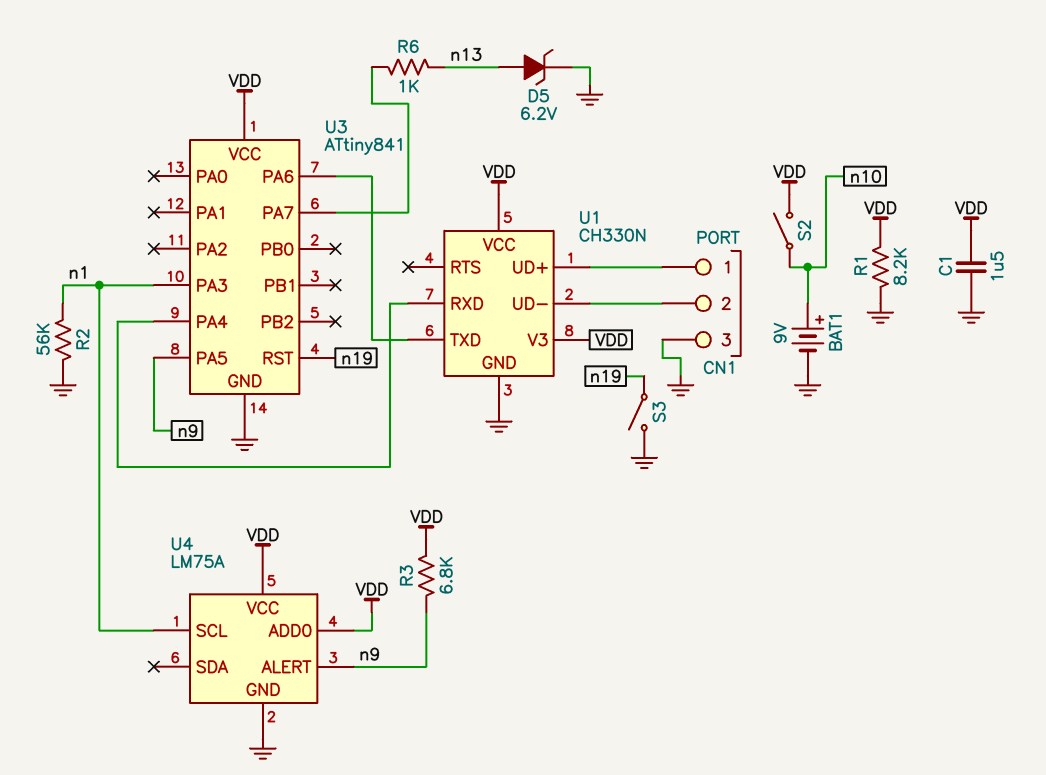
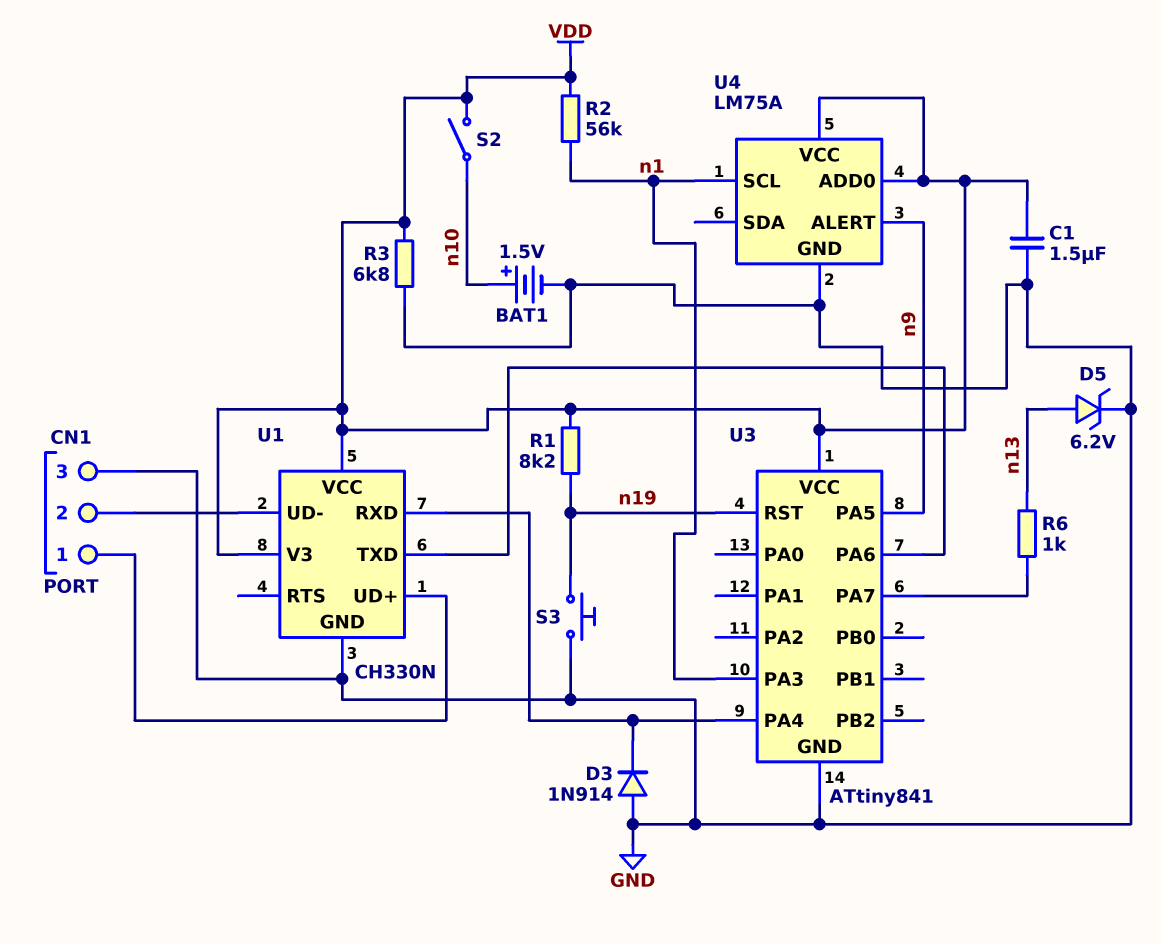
BAT1: 9V (plus n10, minus GND) -> 1.5V (plus n10, minus GND)
D3: none -> diode 1N914 (A GND, K U1/RXD)
R1: 8.2k (GND, VDD) -> 8.2k (VDD, n19)
R2: 56k (GND, n1) -> 56k (VDD, n1)
R3: 6.8k (VDD, n9) -> 6.8k (GND, VDD)
S3: switch (GND, n19) -> button (GND, n19)

